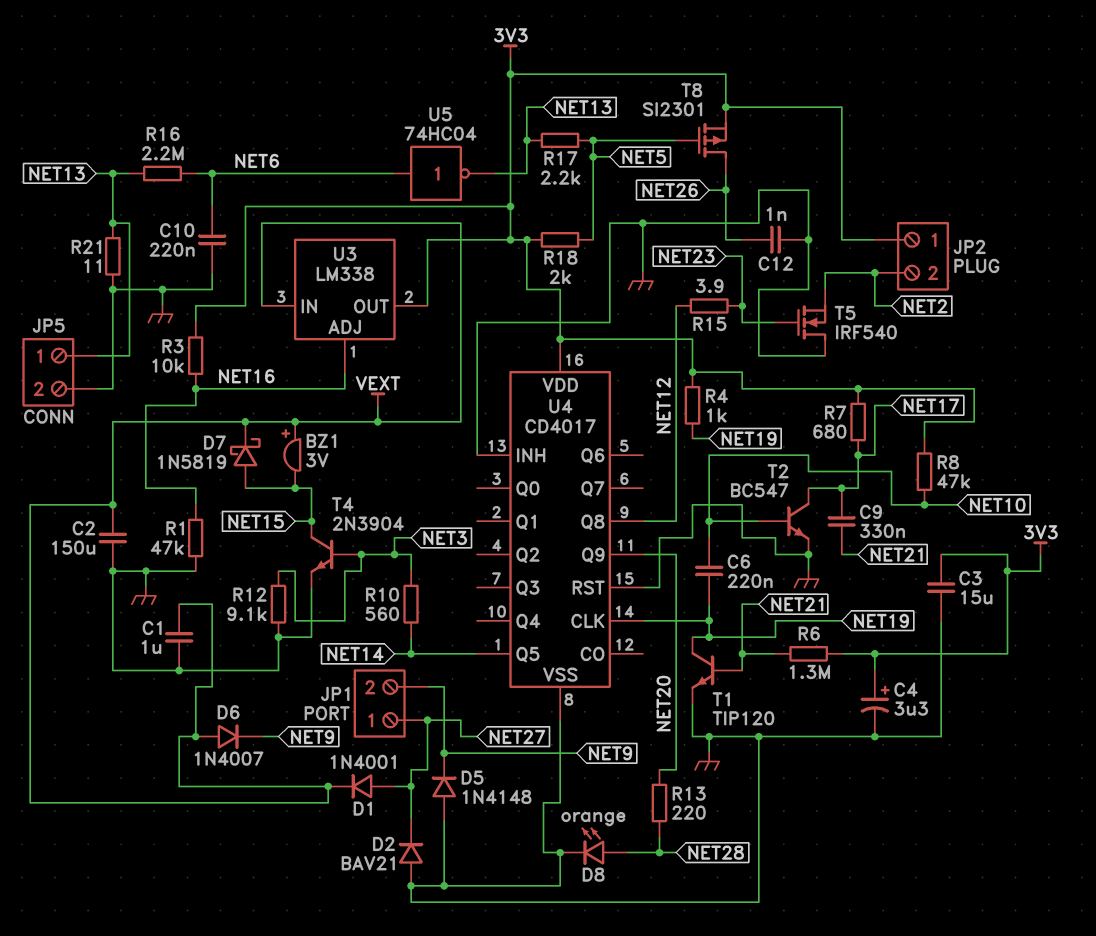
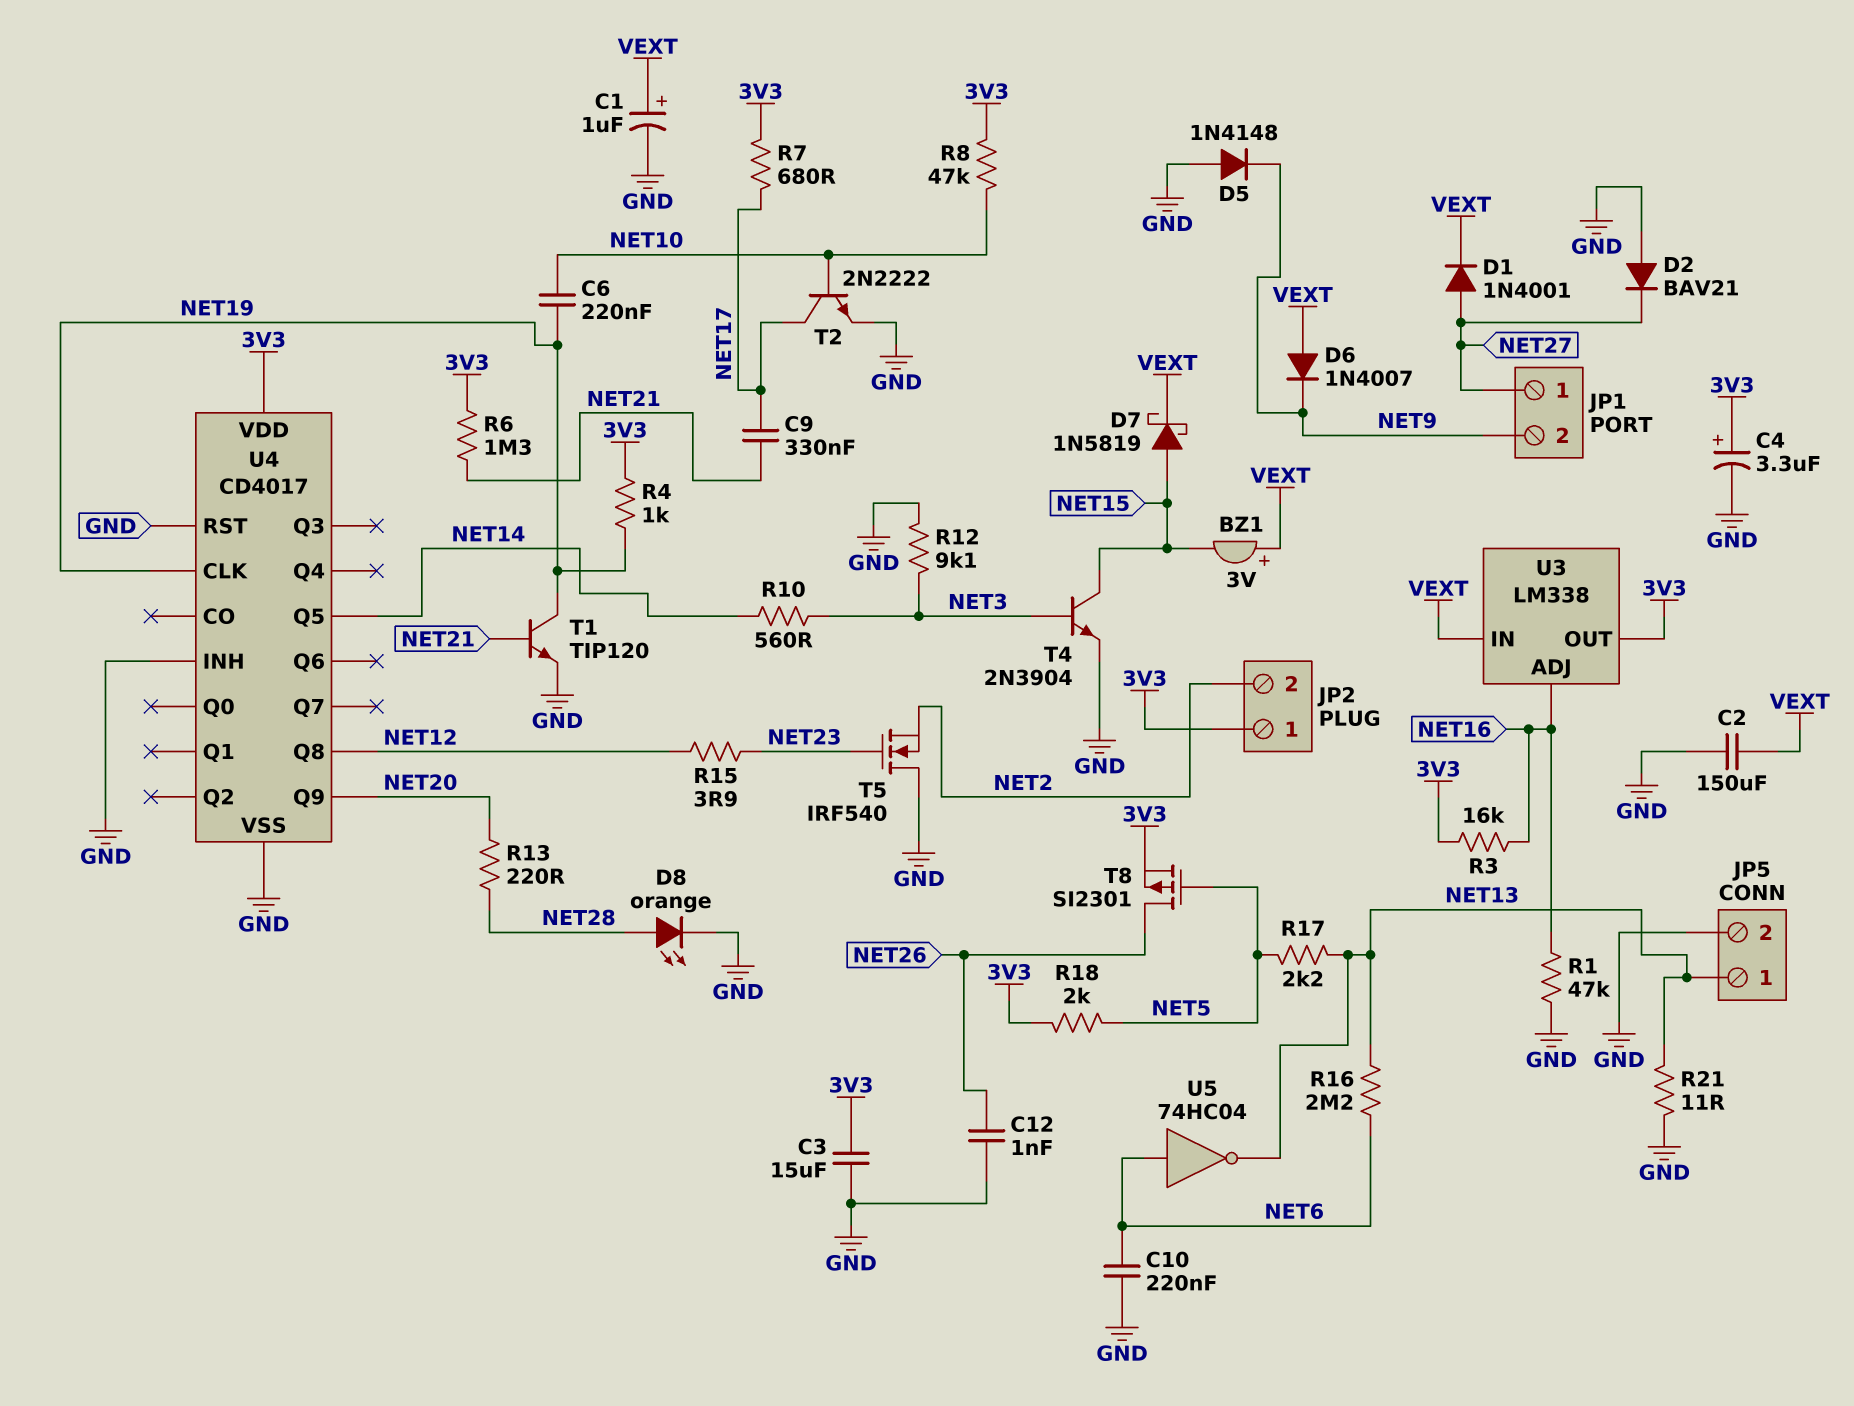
C1: 1uF (GND, VEXT) -> 1uF (plus VEXT, minus GND)
R3: 10k (3V3, NET16) -> 16k (3V3, NET16)
T2: NPN BC547 (B NET10, C NET17, E GND) -> NPN 2N2222 (B NET10, C NET17, E GND)

